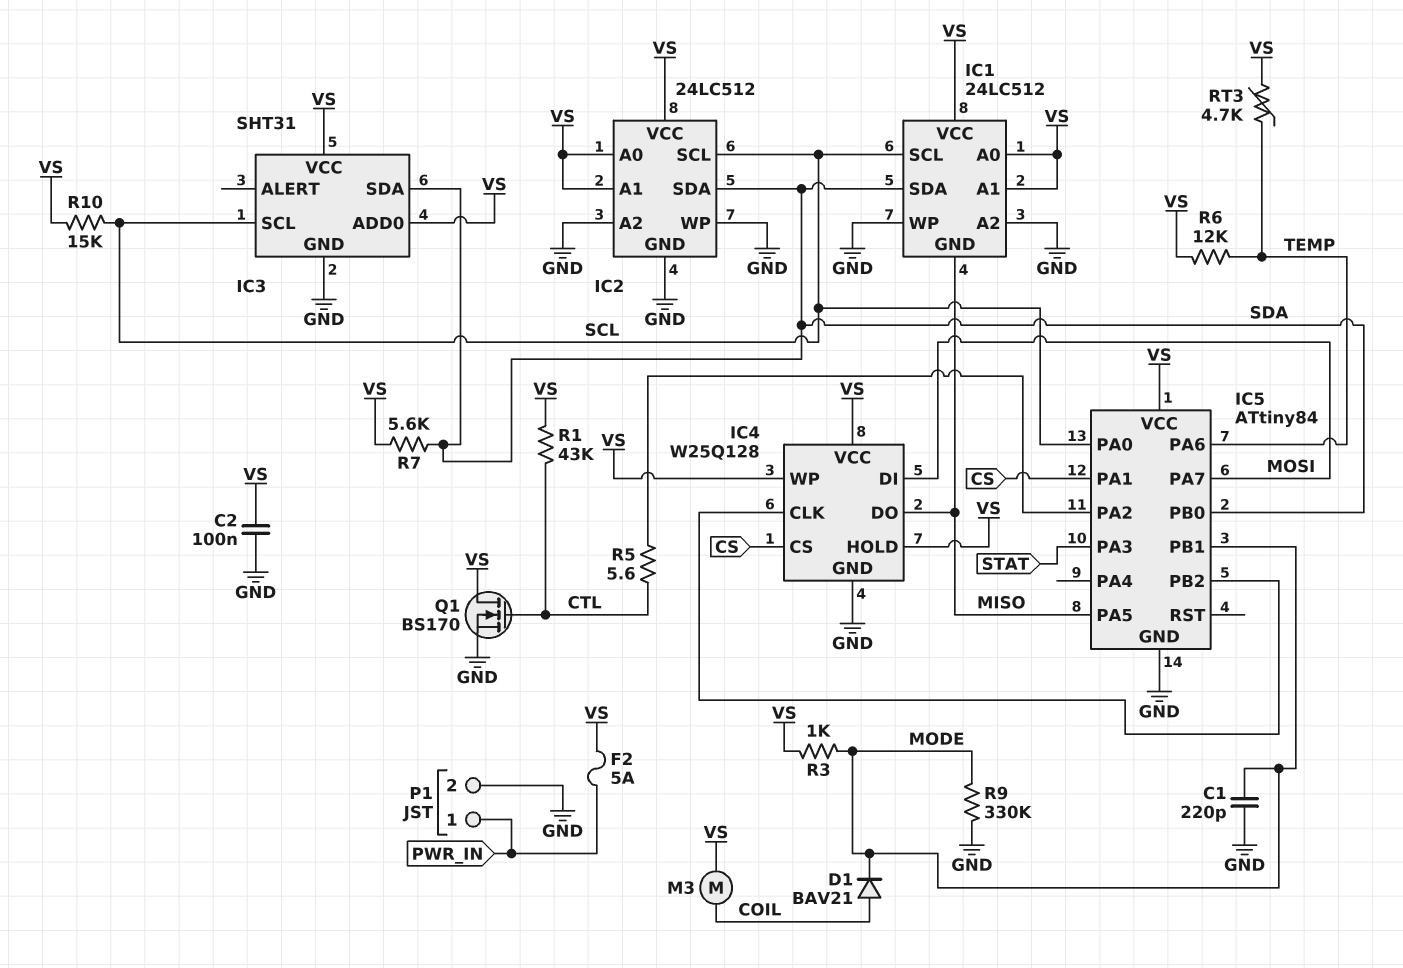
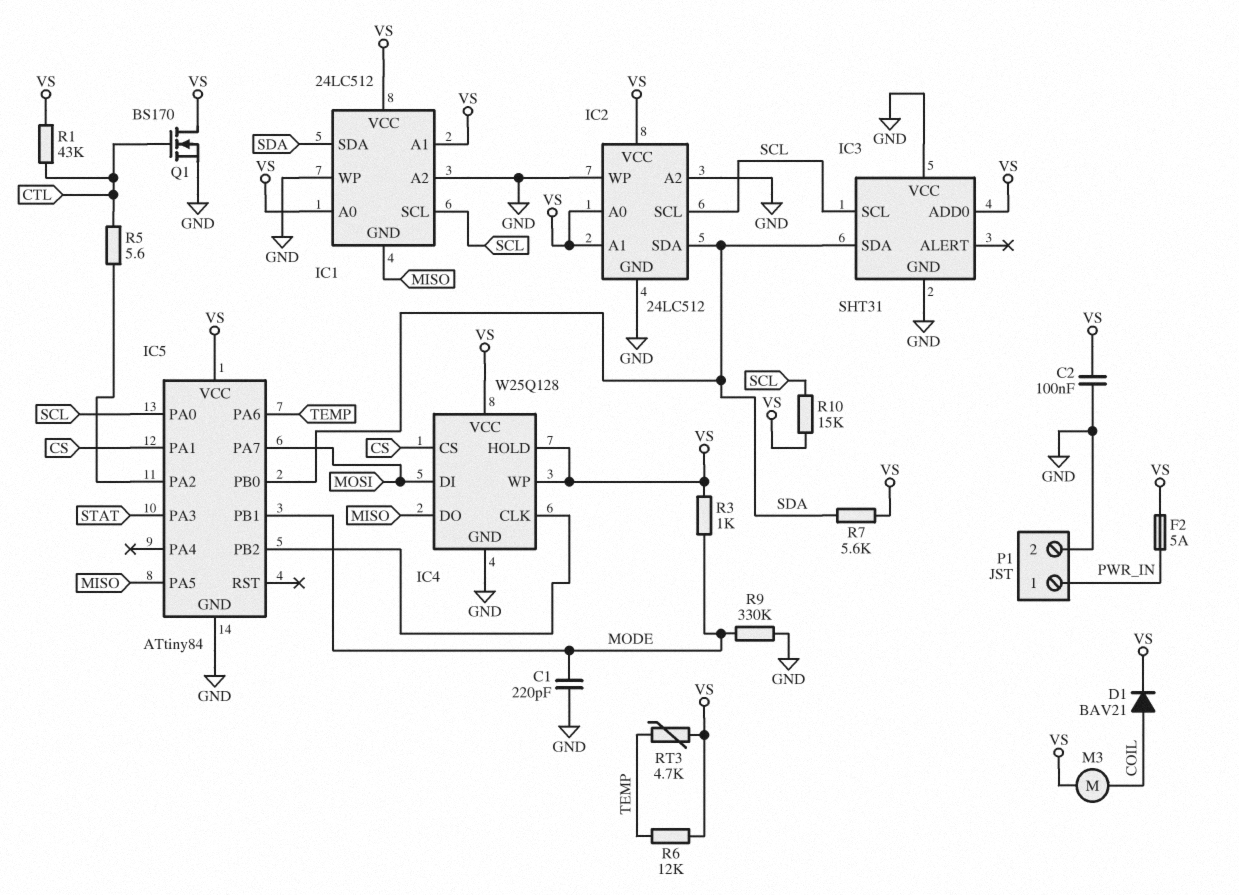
D1: diode BAV21 (A COIL, K MODE) -> diode BAV21 (A COIL, K VS)
IC3 pin VCC: VS -> GND

